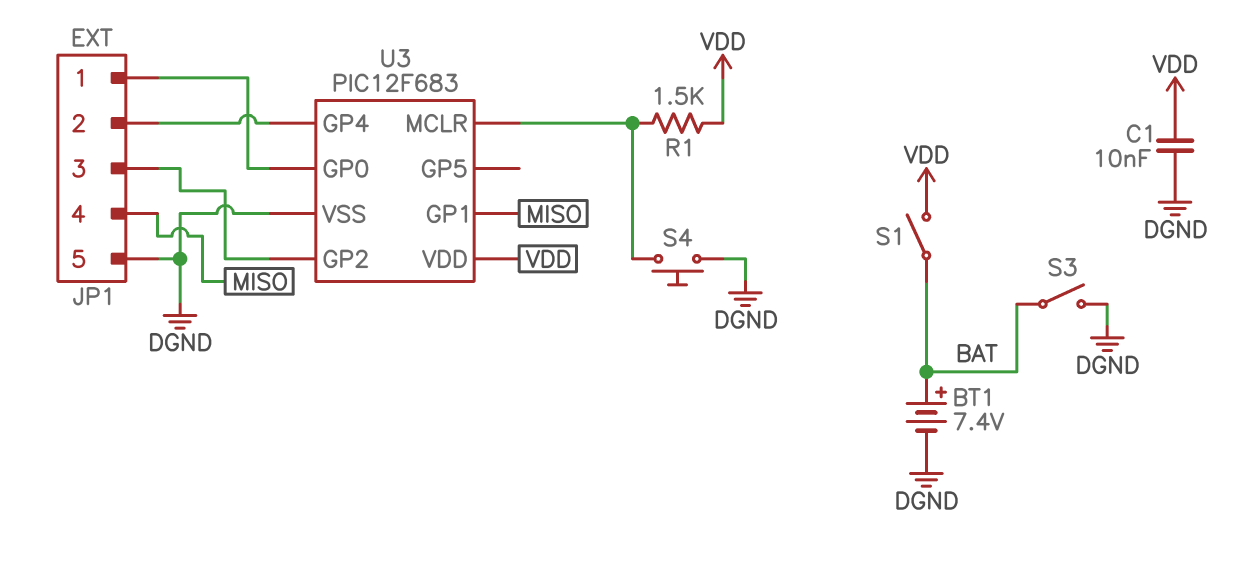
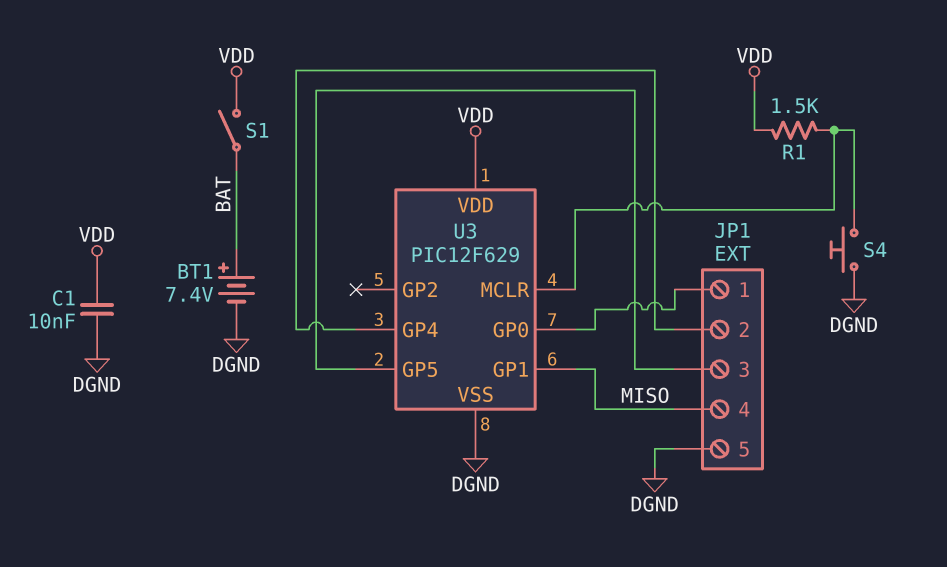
S3: switch (BAT, DGND) -> none
U3: PIC12F683 -> PIC12F629
U3 pin GP2: JP1/3 -> none
U3 pin GP5: none -> JP1/3

